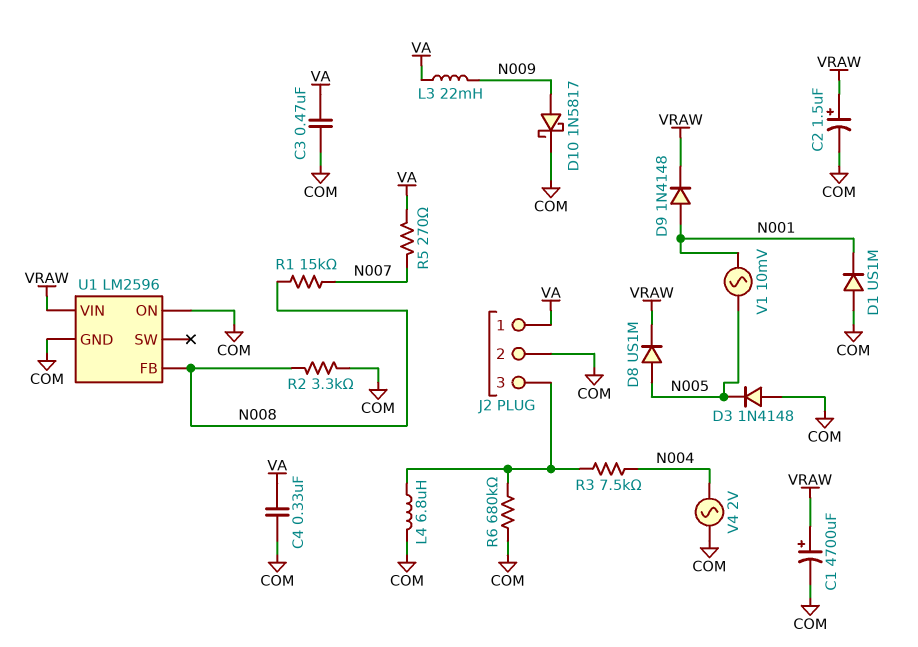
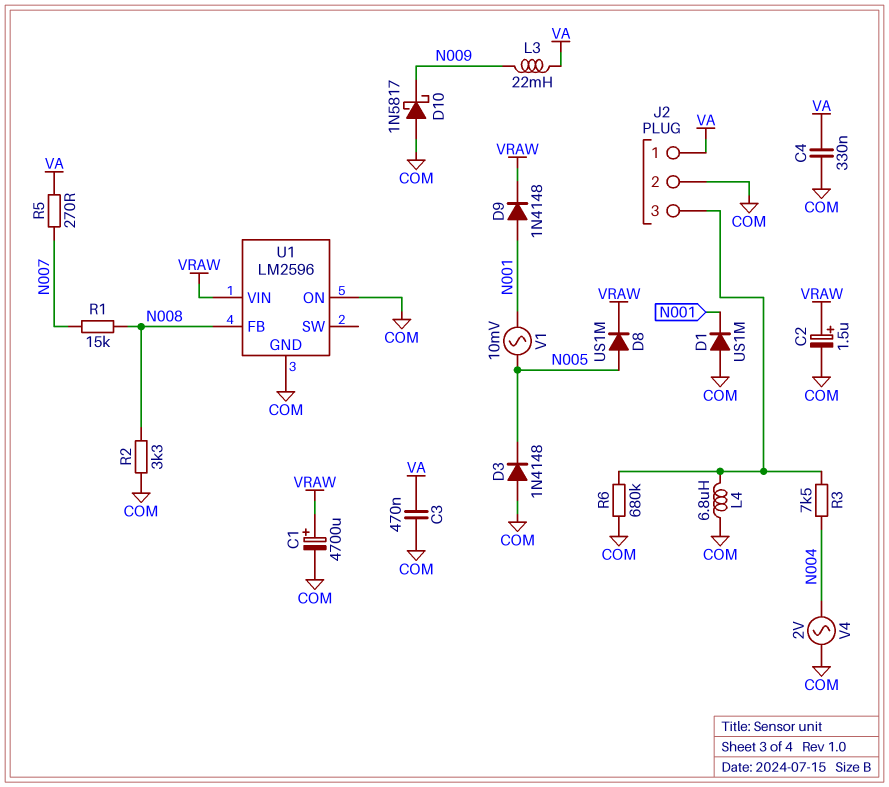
D10: schottky 1N5817 (A N009, K COM) -> schottky 1N5817 (A COM, K N009)

